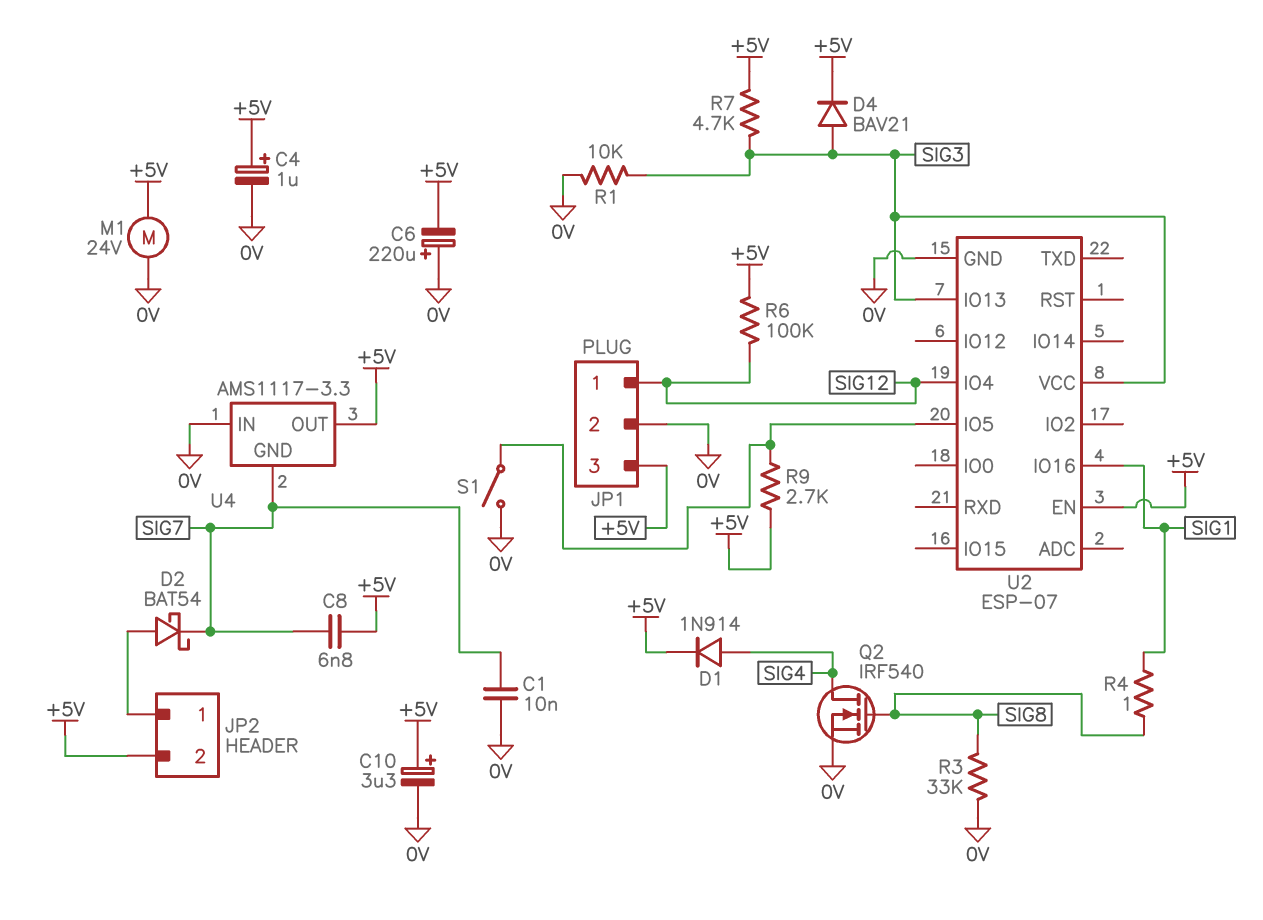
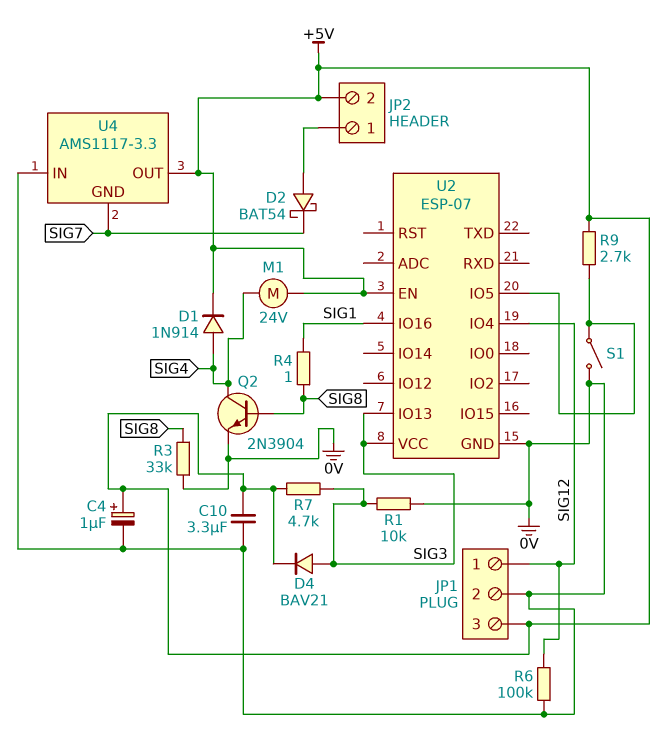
C1: 10nF (0V, SIG7) -> none
C6: 220uF (plus 0V, minus +5V) -> none
C8: 6.8nF (+5V, SIG7) -> none
C10: 3.3uF (plus +5V, minus 0V) -> 3.3uF (+5V, 0V)
M1: motor 24V (+5V, 0V) -> motor 24V (+5V, SIG4)
Q2: NMOS IRF540 (G SIG8, D SIG4, S 0V) -> NPN 2N3904 (B SIG8, C SIG4, E 0V)
R6: 100k (+5V, SIG12) -> 100k (0V, SIG12)

